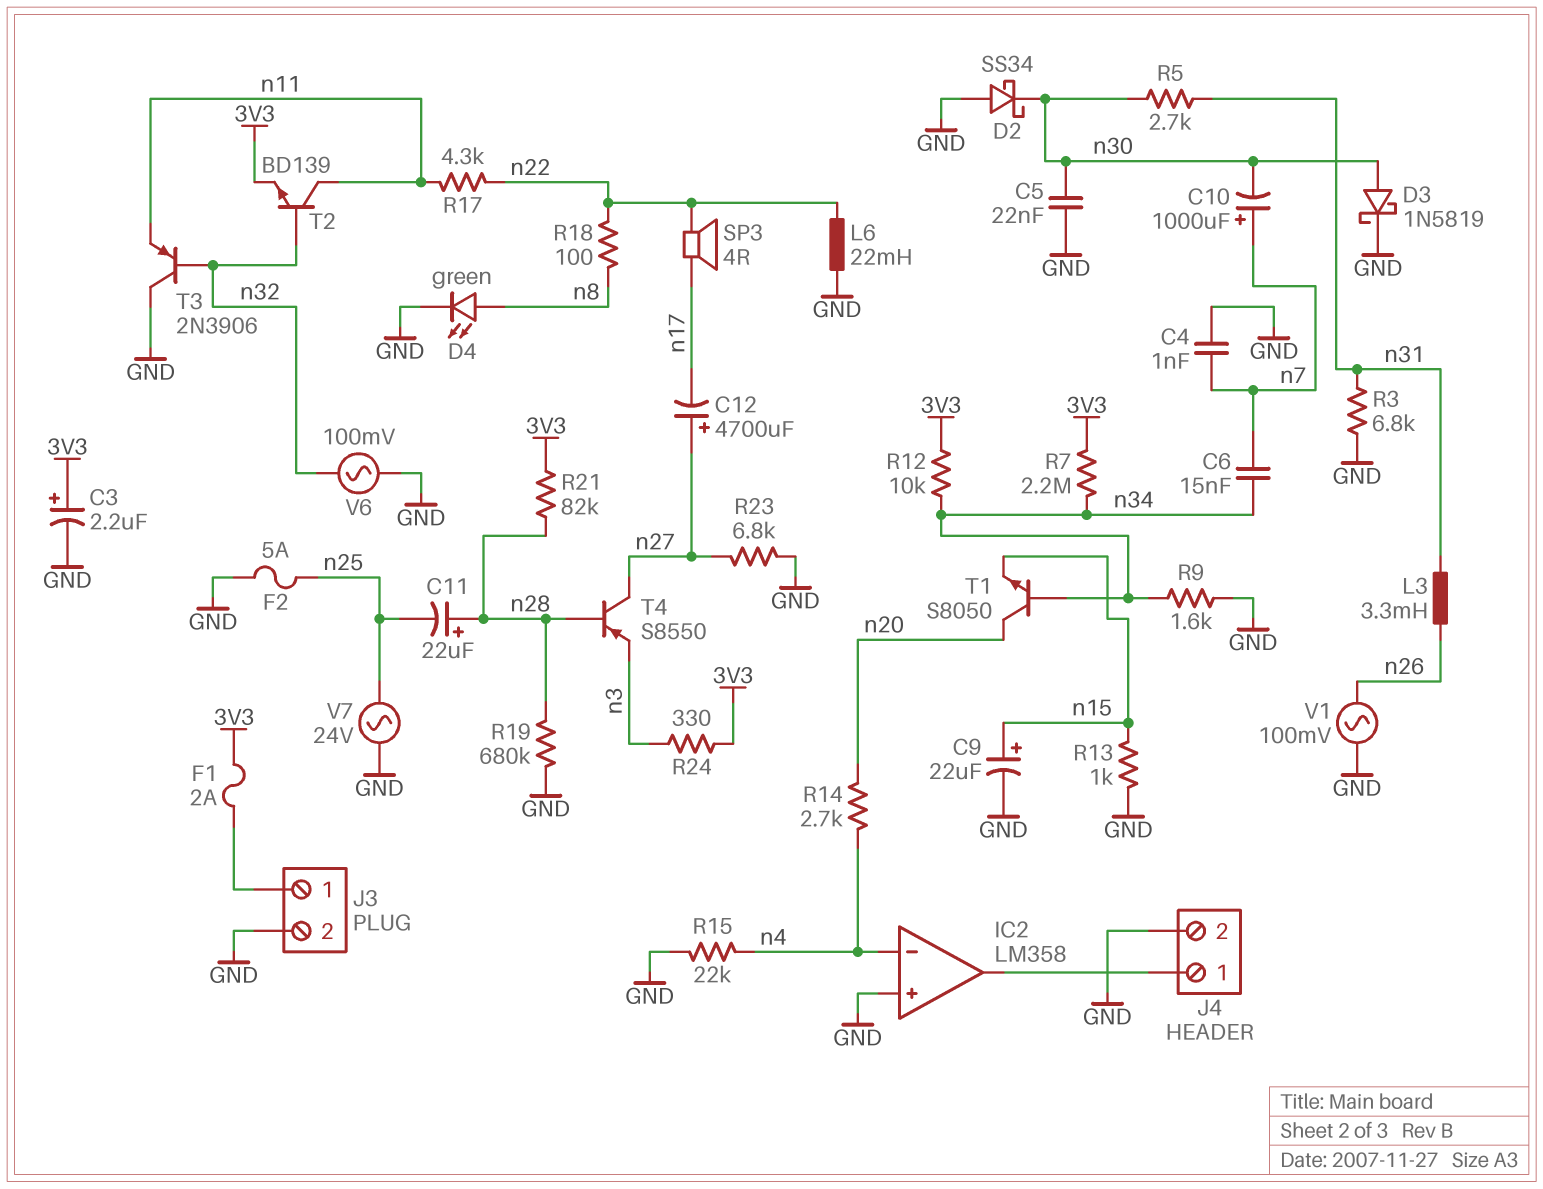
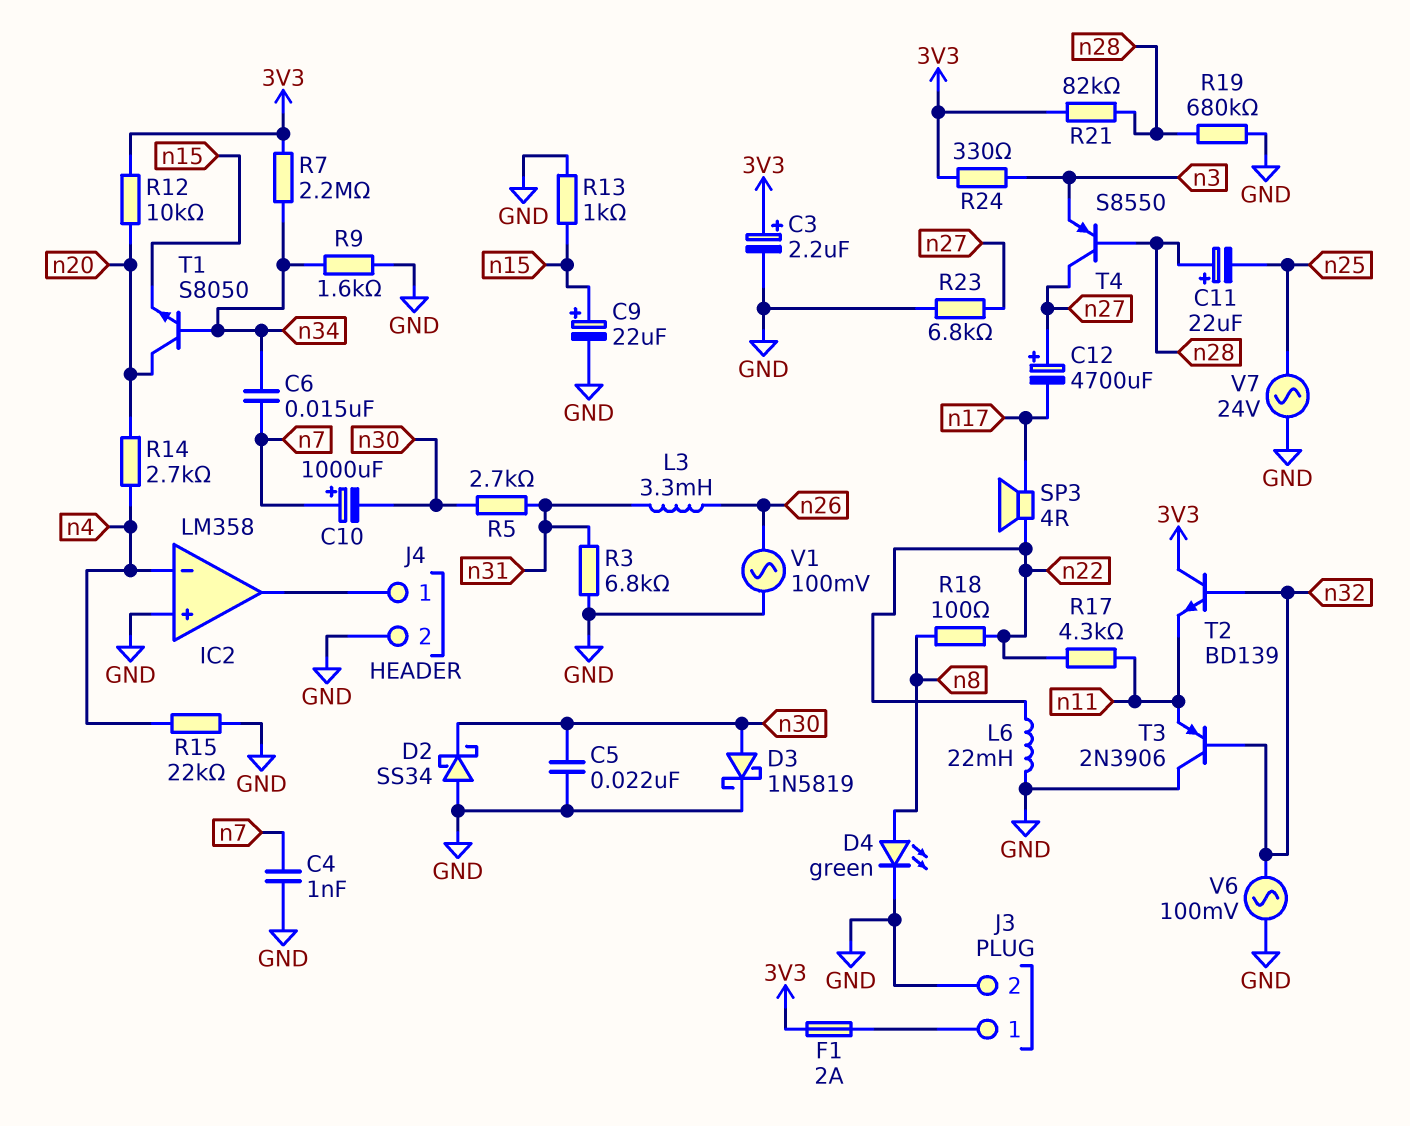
F2: 5A (GND, n25) -> none
R12: 10k (3V3, n34) -> 10k (3V3, n20)
T2: NPN BD139 (B n32, C n11, E 3V3) -> NPN BD139 (B n32, C 3V3, E n11)

